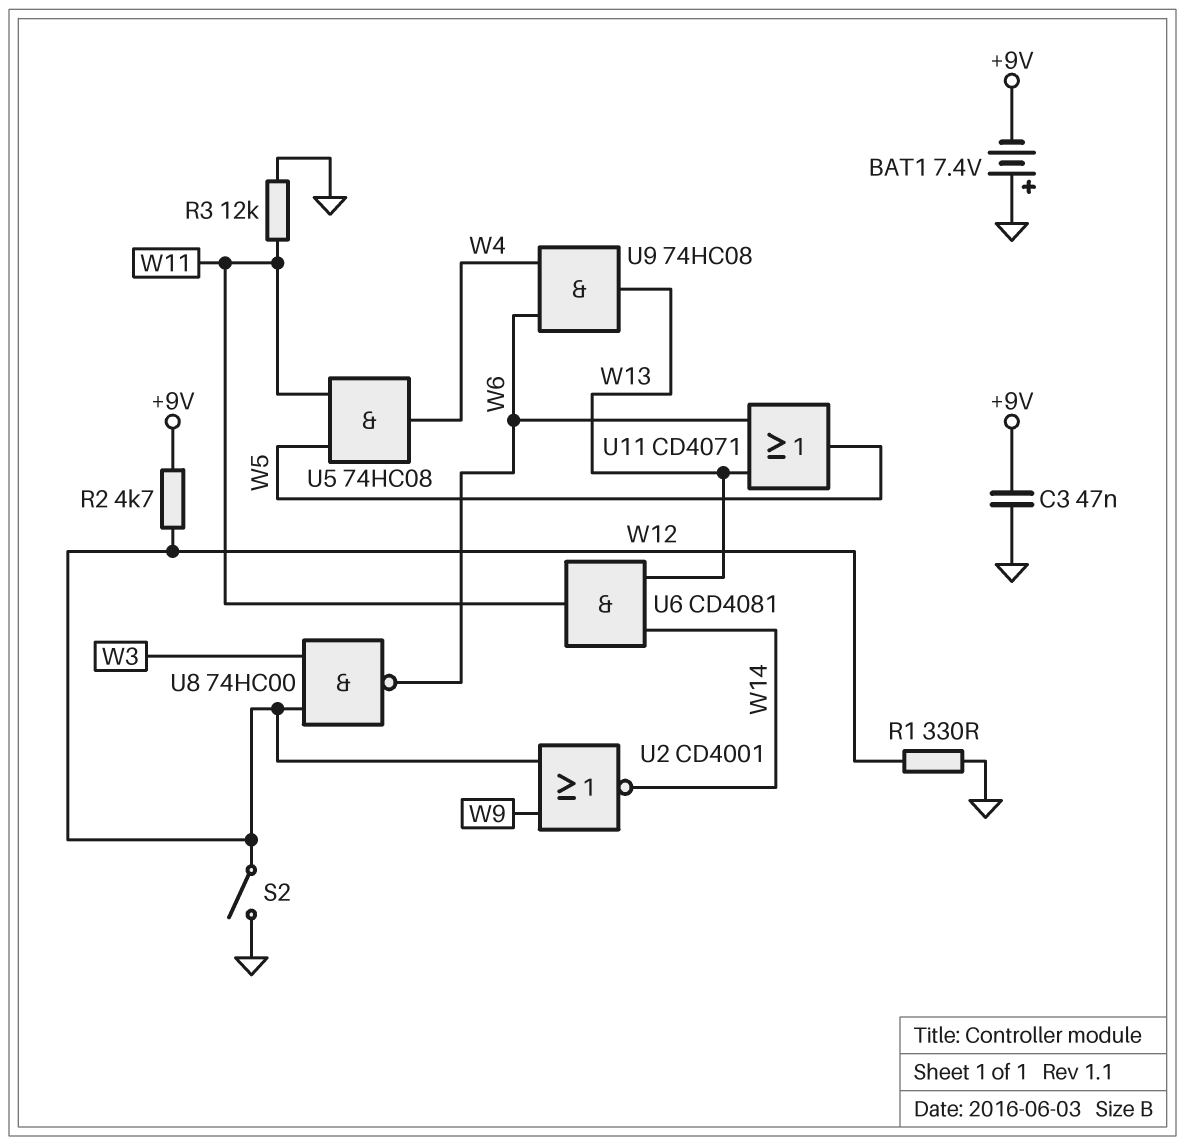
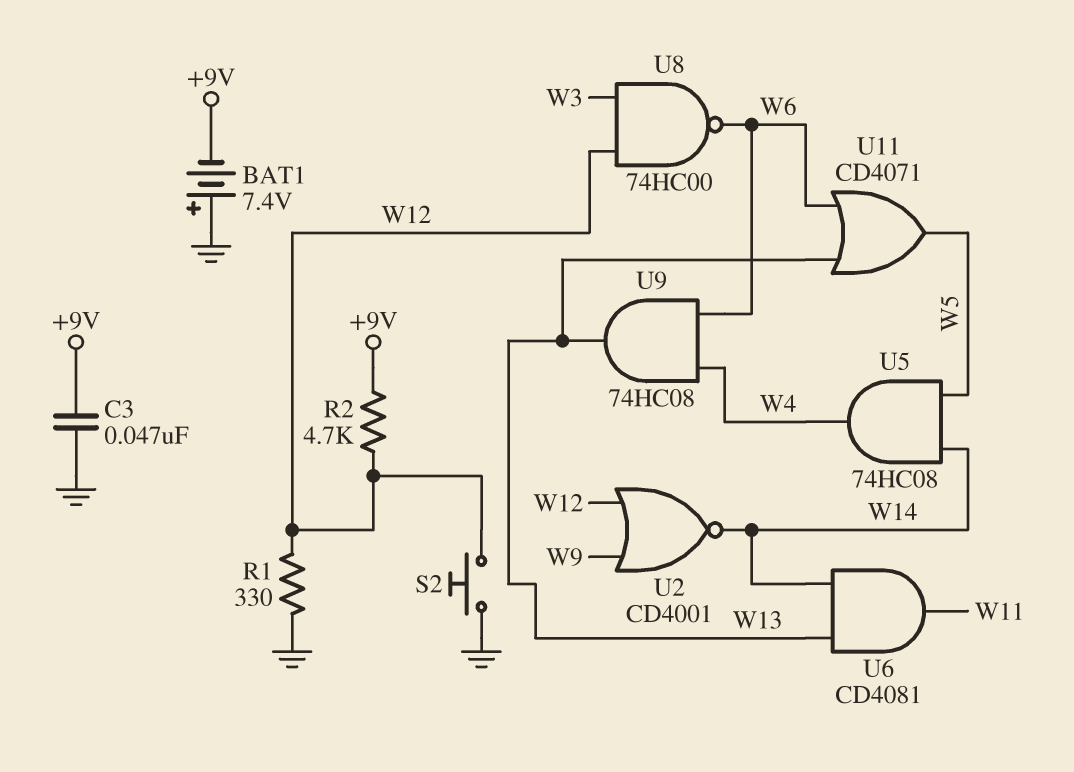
R3: 12k (GND, W11) -> none
S2: switch (GND, W12) -> button (GND, W12)
U5: AND 74HC08 (in W5, in W11, out W4) -> AND 74HC08 (in W5, in W14, out W4)

